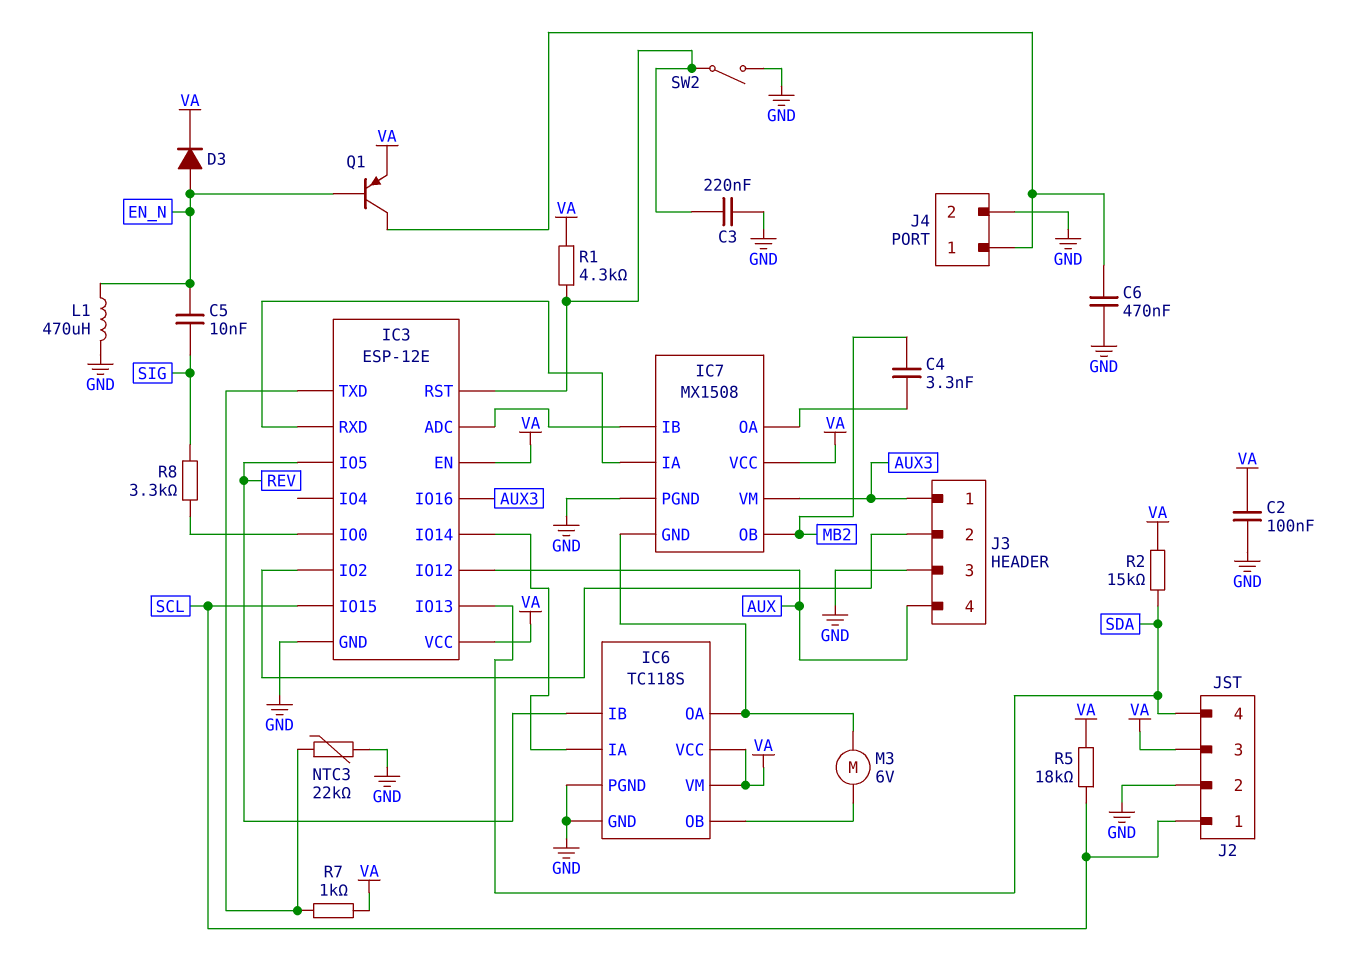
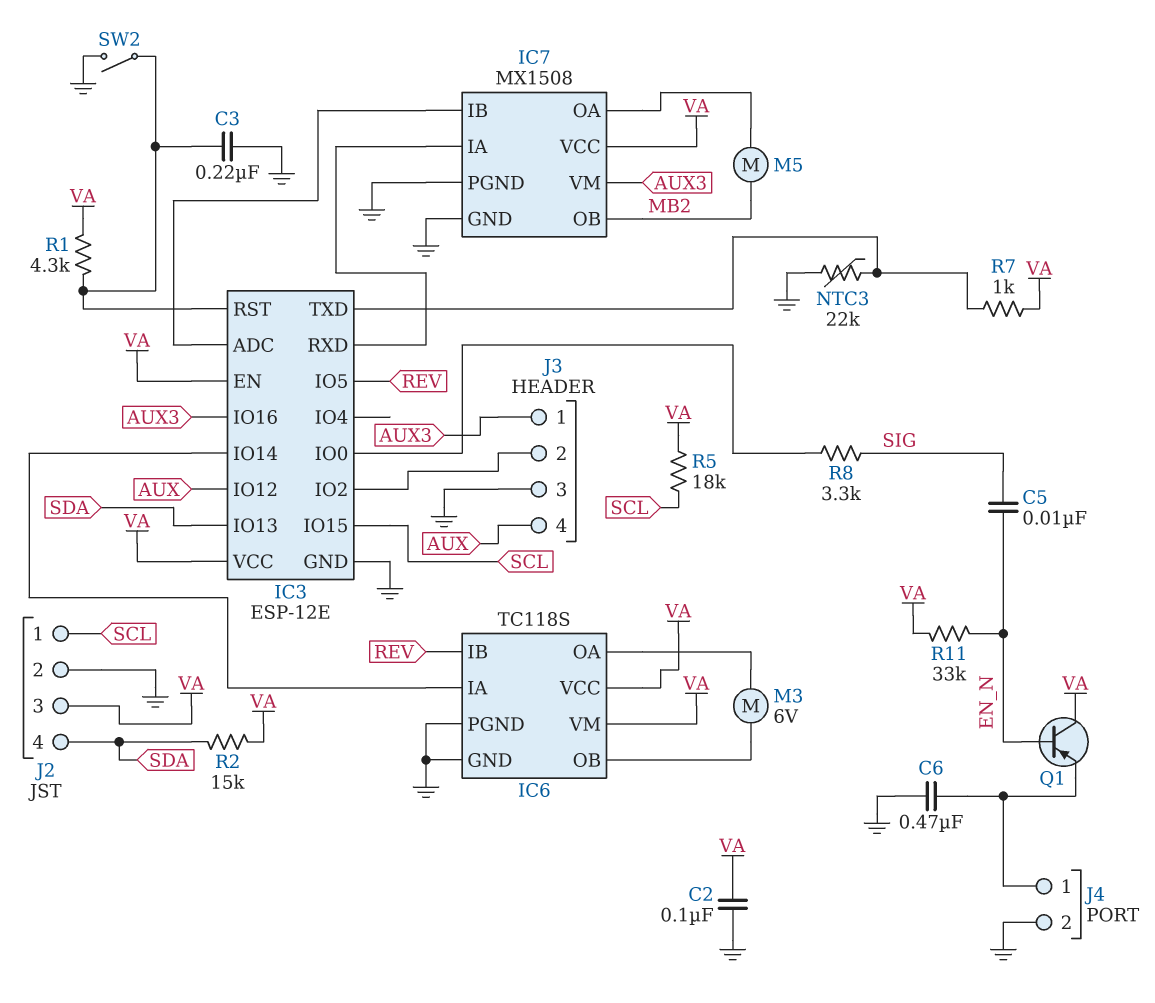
C4: 3.3nF (IC7/OA, MB2) -> none
D3: diode (A EN_N, K VA) -> none
IC7 pin GND: IC6/OA -> GND
L1: 470uH (EN_N, GND) -> none
M5: none -> motor (IC7/OA, MB2)
Q1: PNP (B EN_N, C J4/1, E VA) -> PNP (B EN_N, C VA, E J4/1)
R11: none -> 33k (EN_N, VA)

